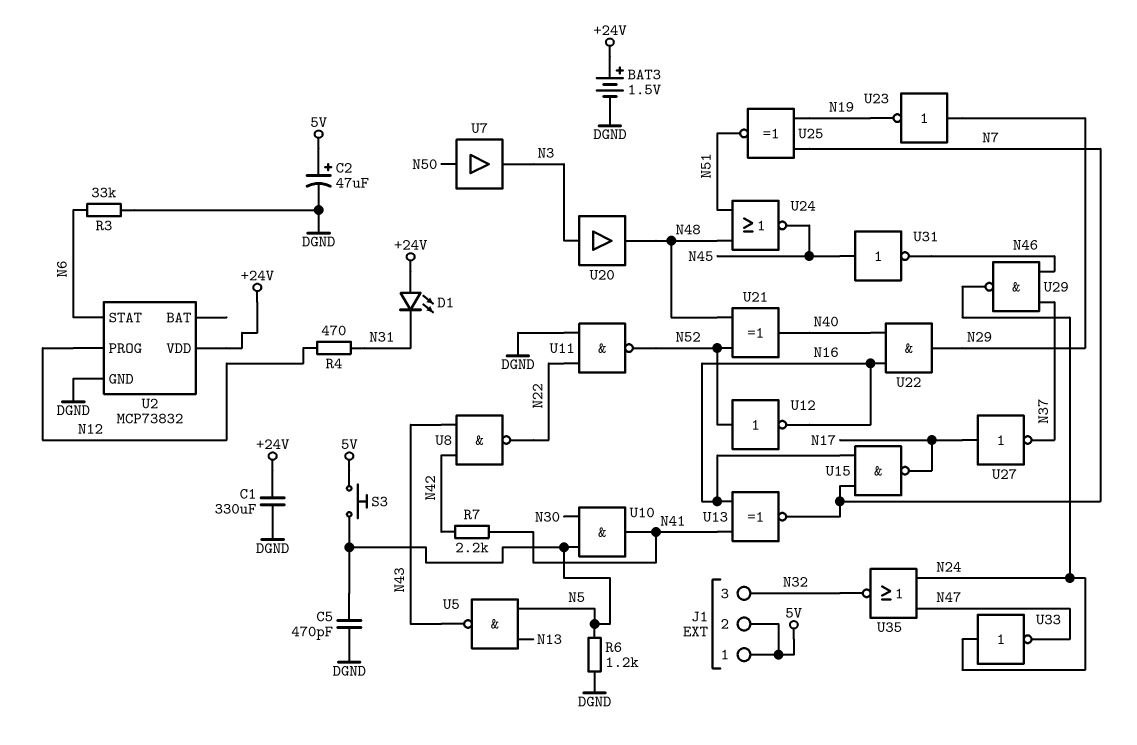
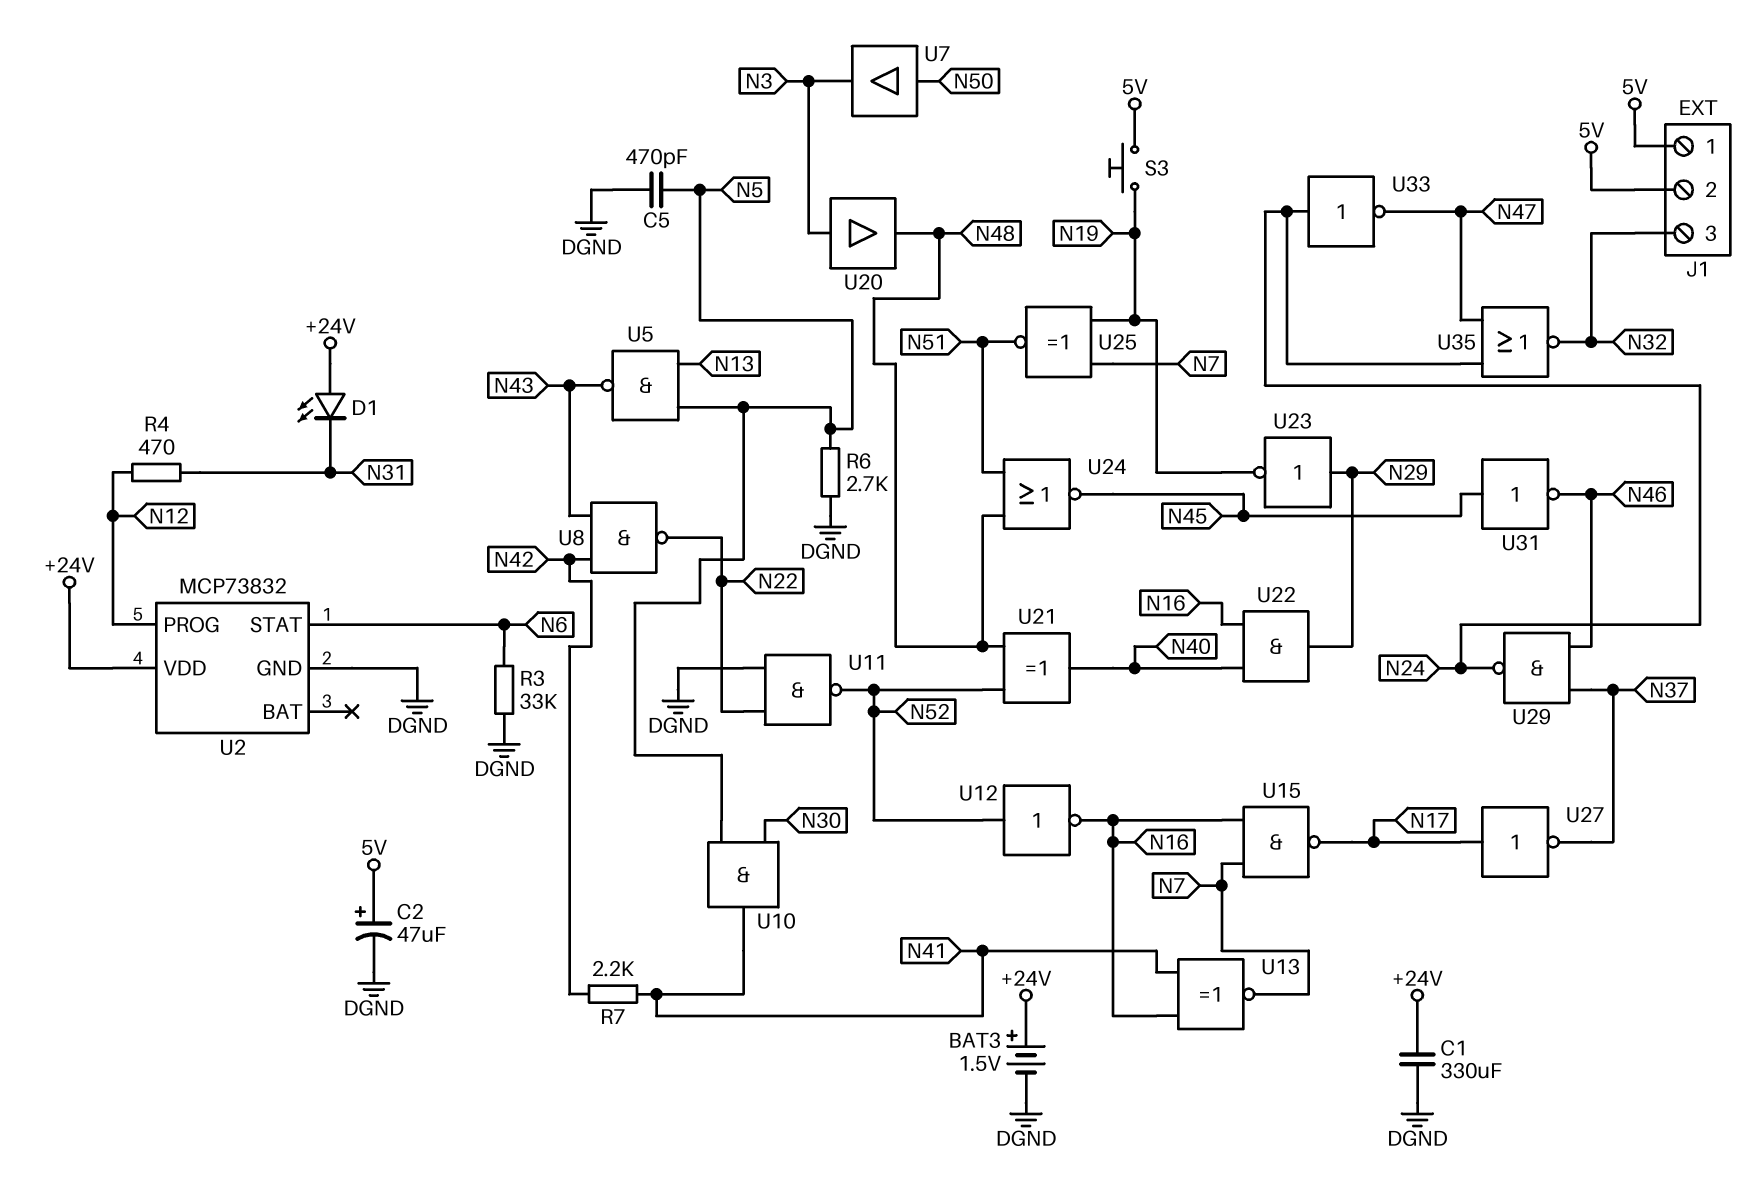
R6: 1.2k (DGND, N5) -> 2.7k (DGND, N5)
S3: button (5V, N5) -> button (5V, N19)

